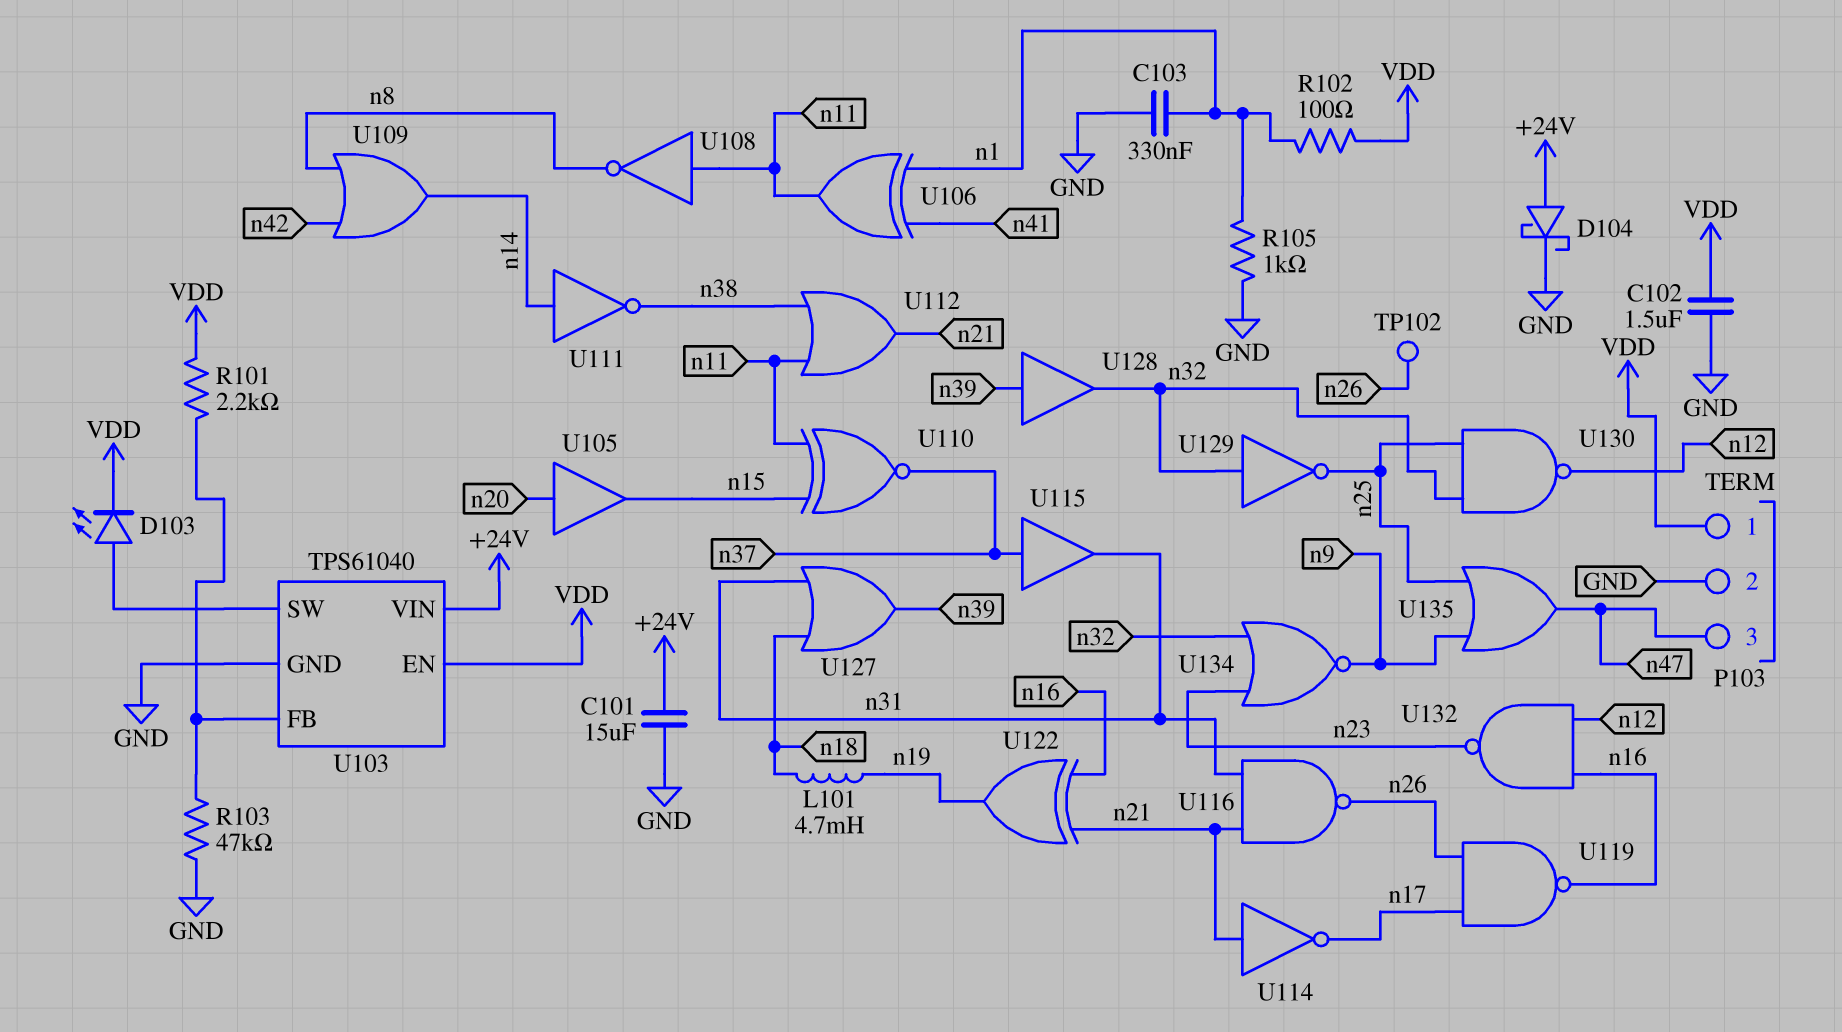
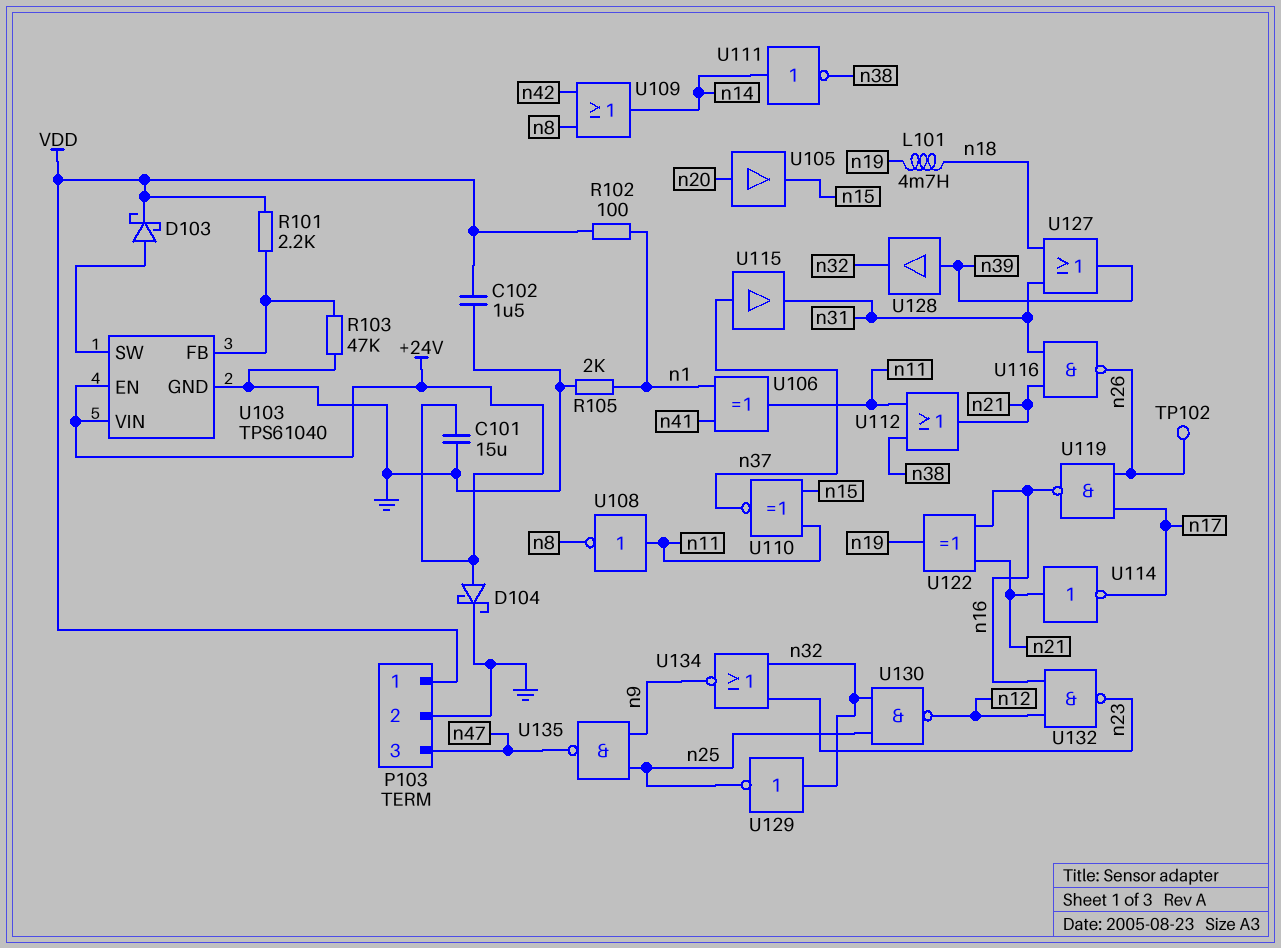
C103: 330nF (GND, n1) -> none
D103: LED (A U103/SW, K VDD) -> schottky (A U103/SW, K VDD)
R105: 1k (GND, n1) -> 2k (GND, n1)
U103 pin EN: VDD -> +24V
U135: OR (in n9, in n25, out n47) -> NAND (in n9, in n25, out n47)

